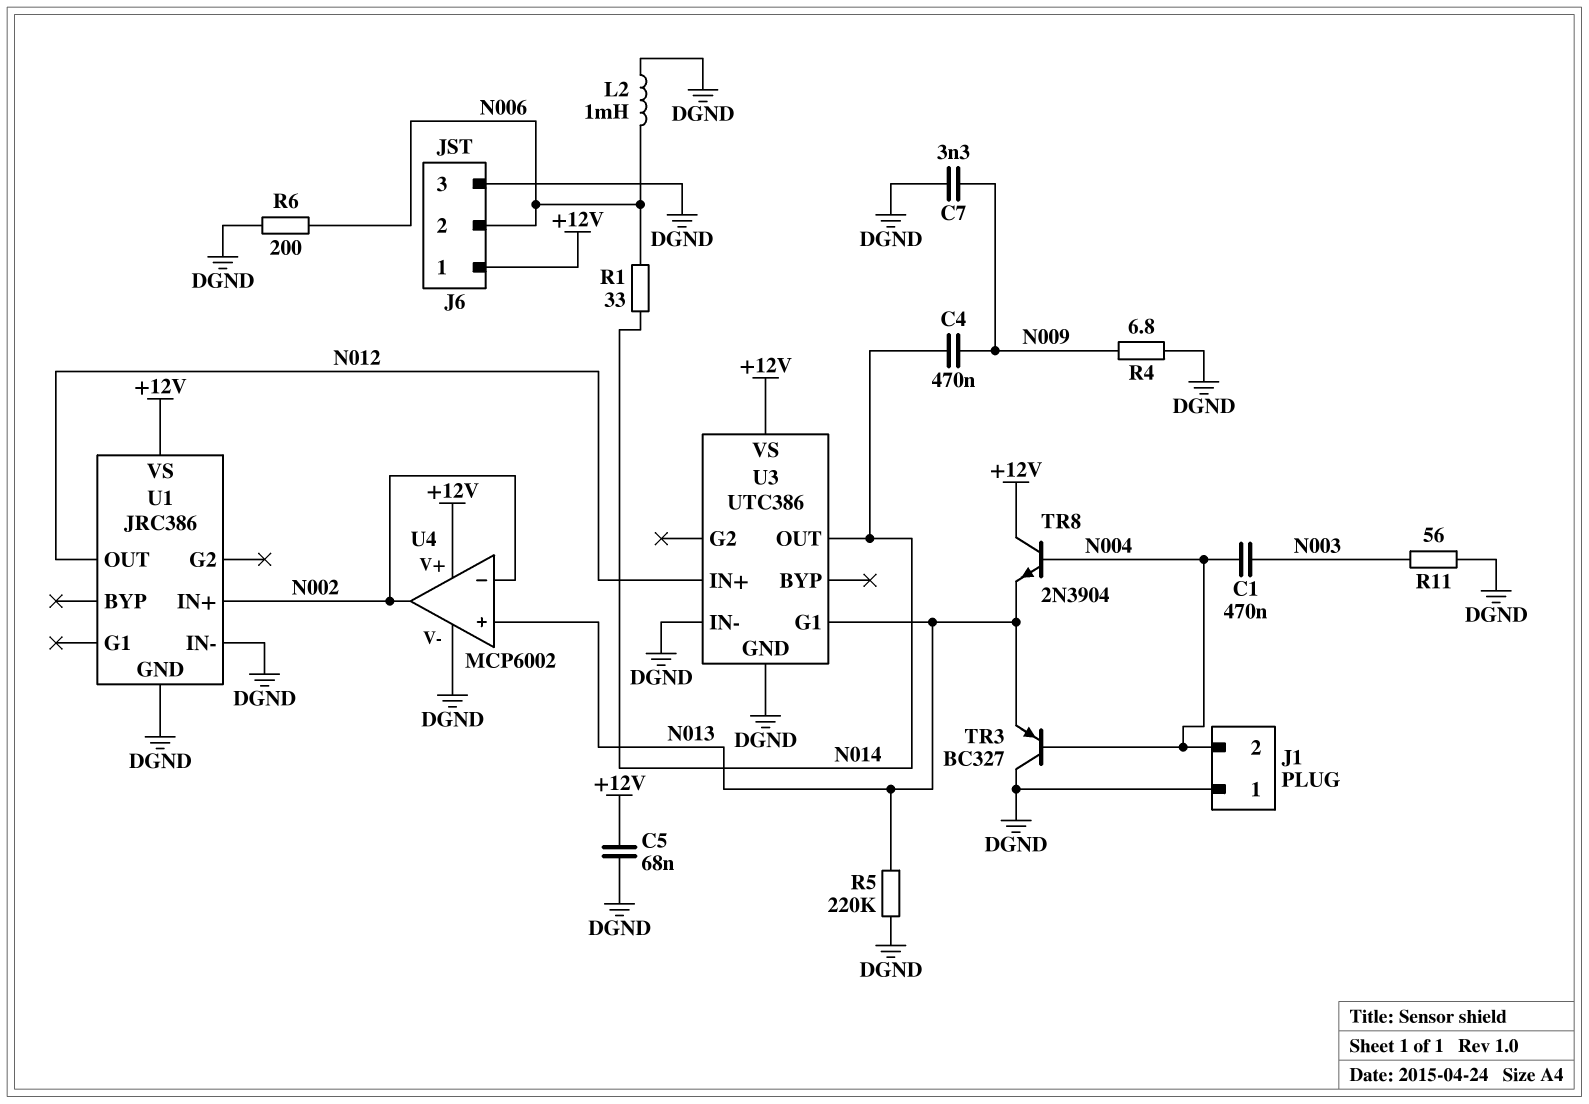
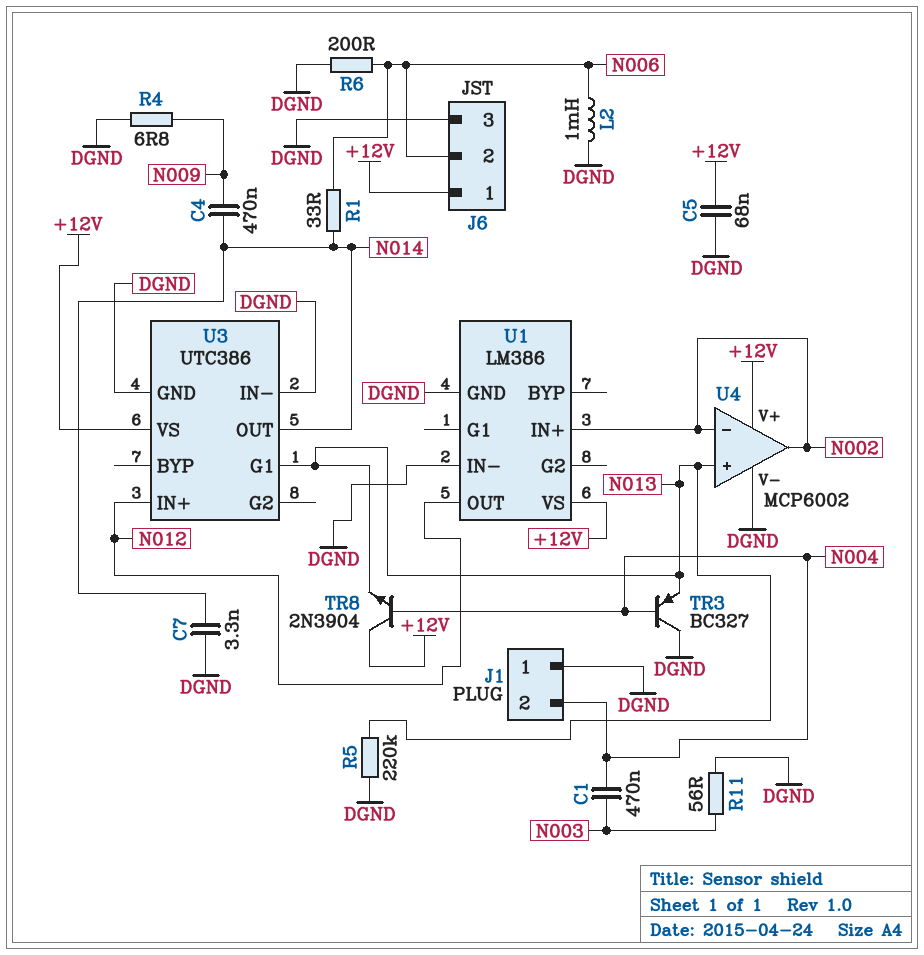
C7: 3.3nF (DGND, N009) -> 3.3nF (DGND, N014)
U1: JRC386 -> LM386

